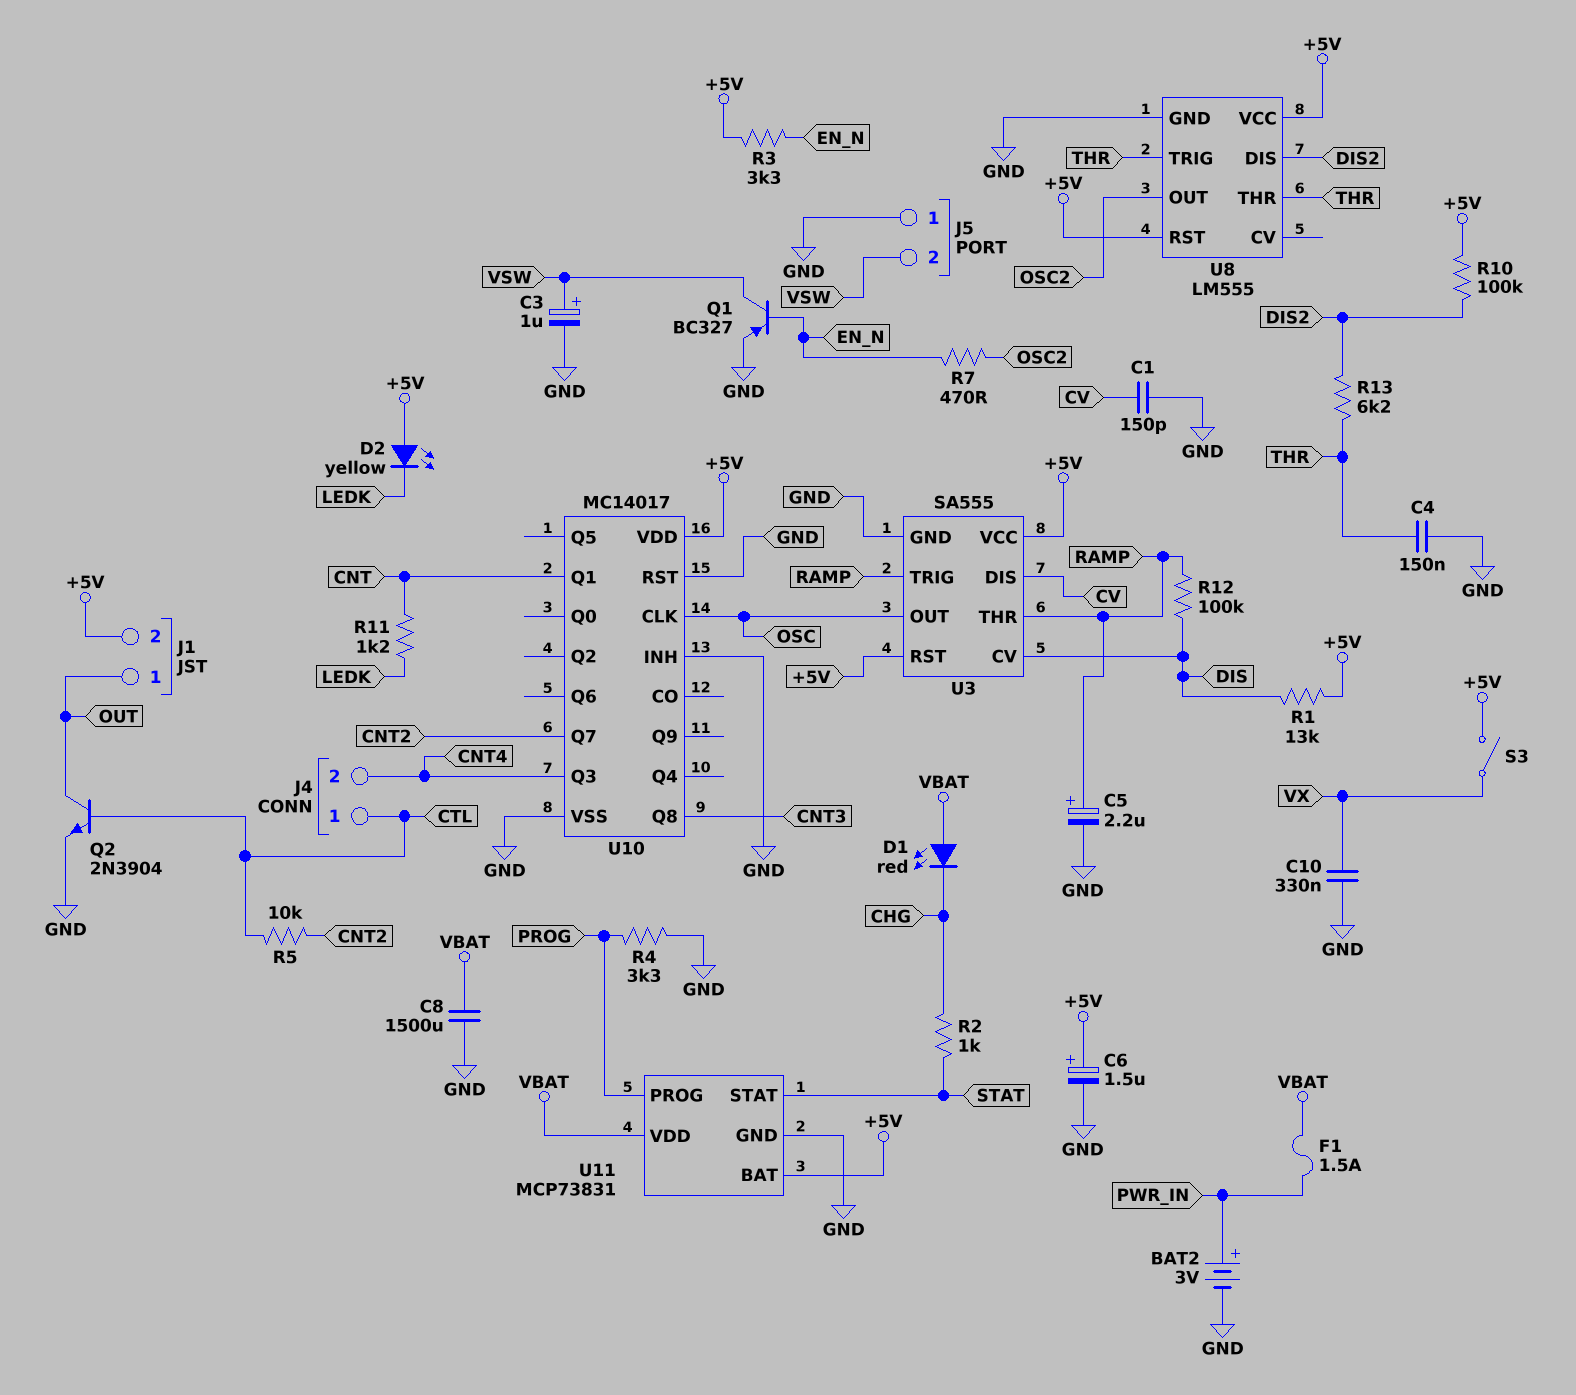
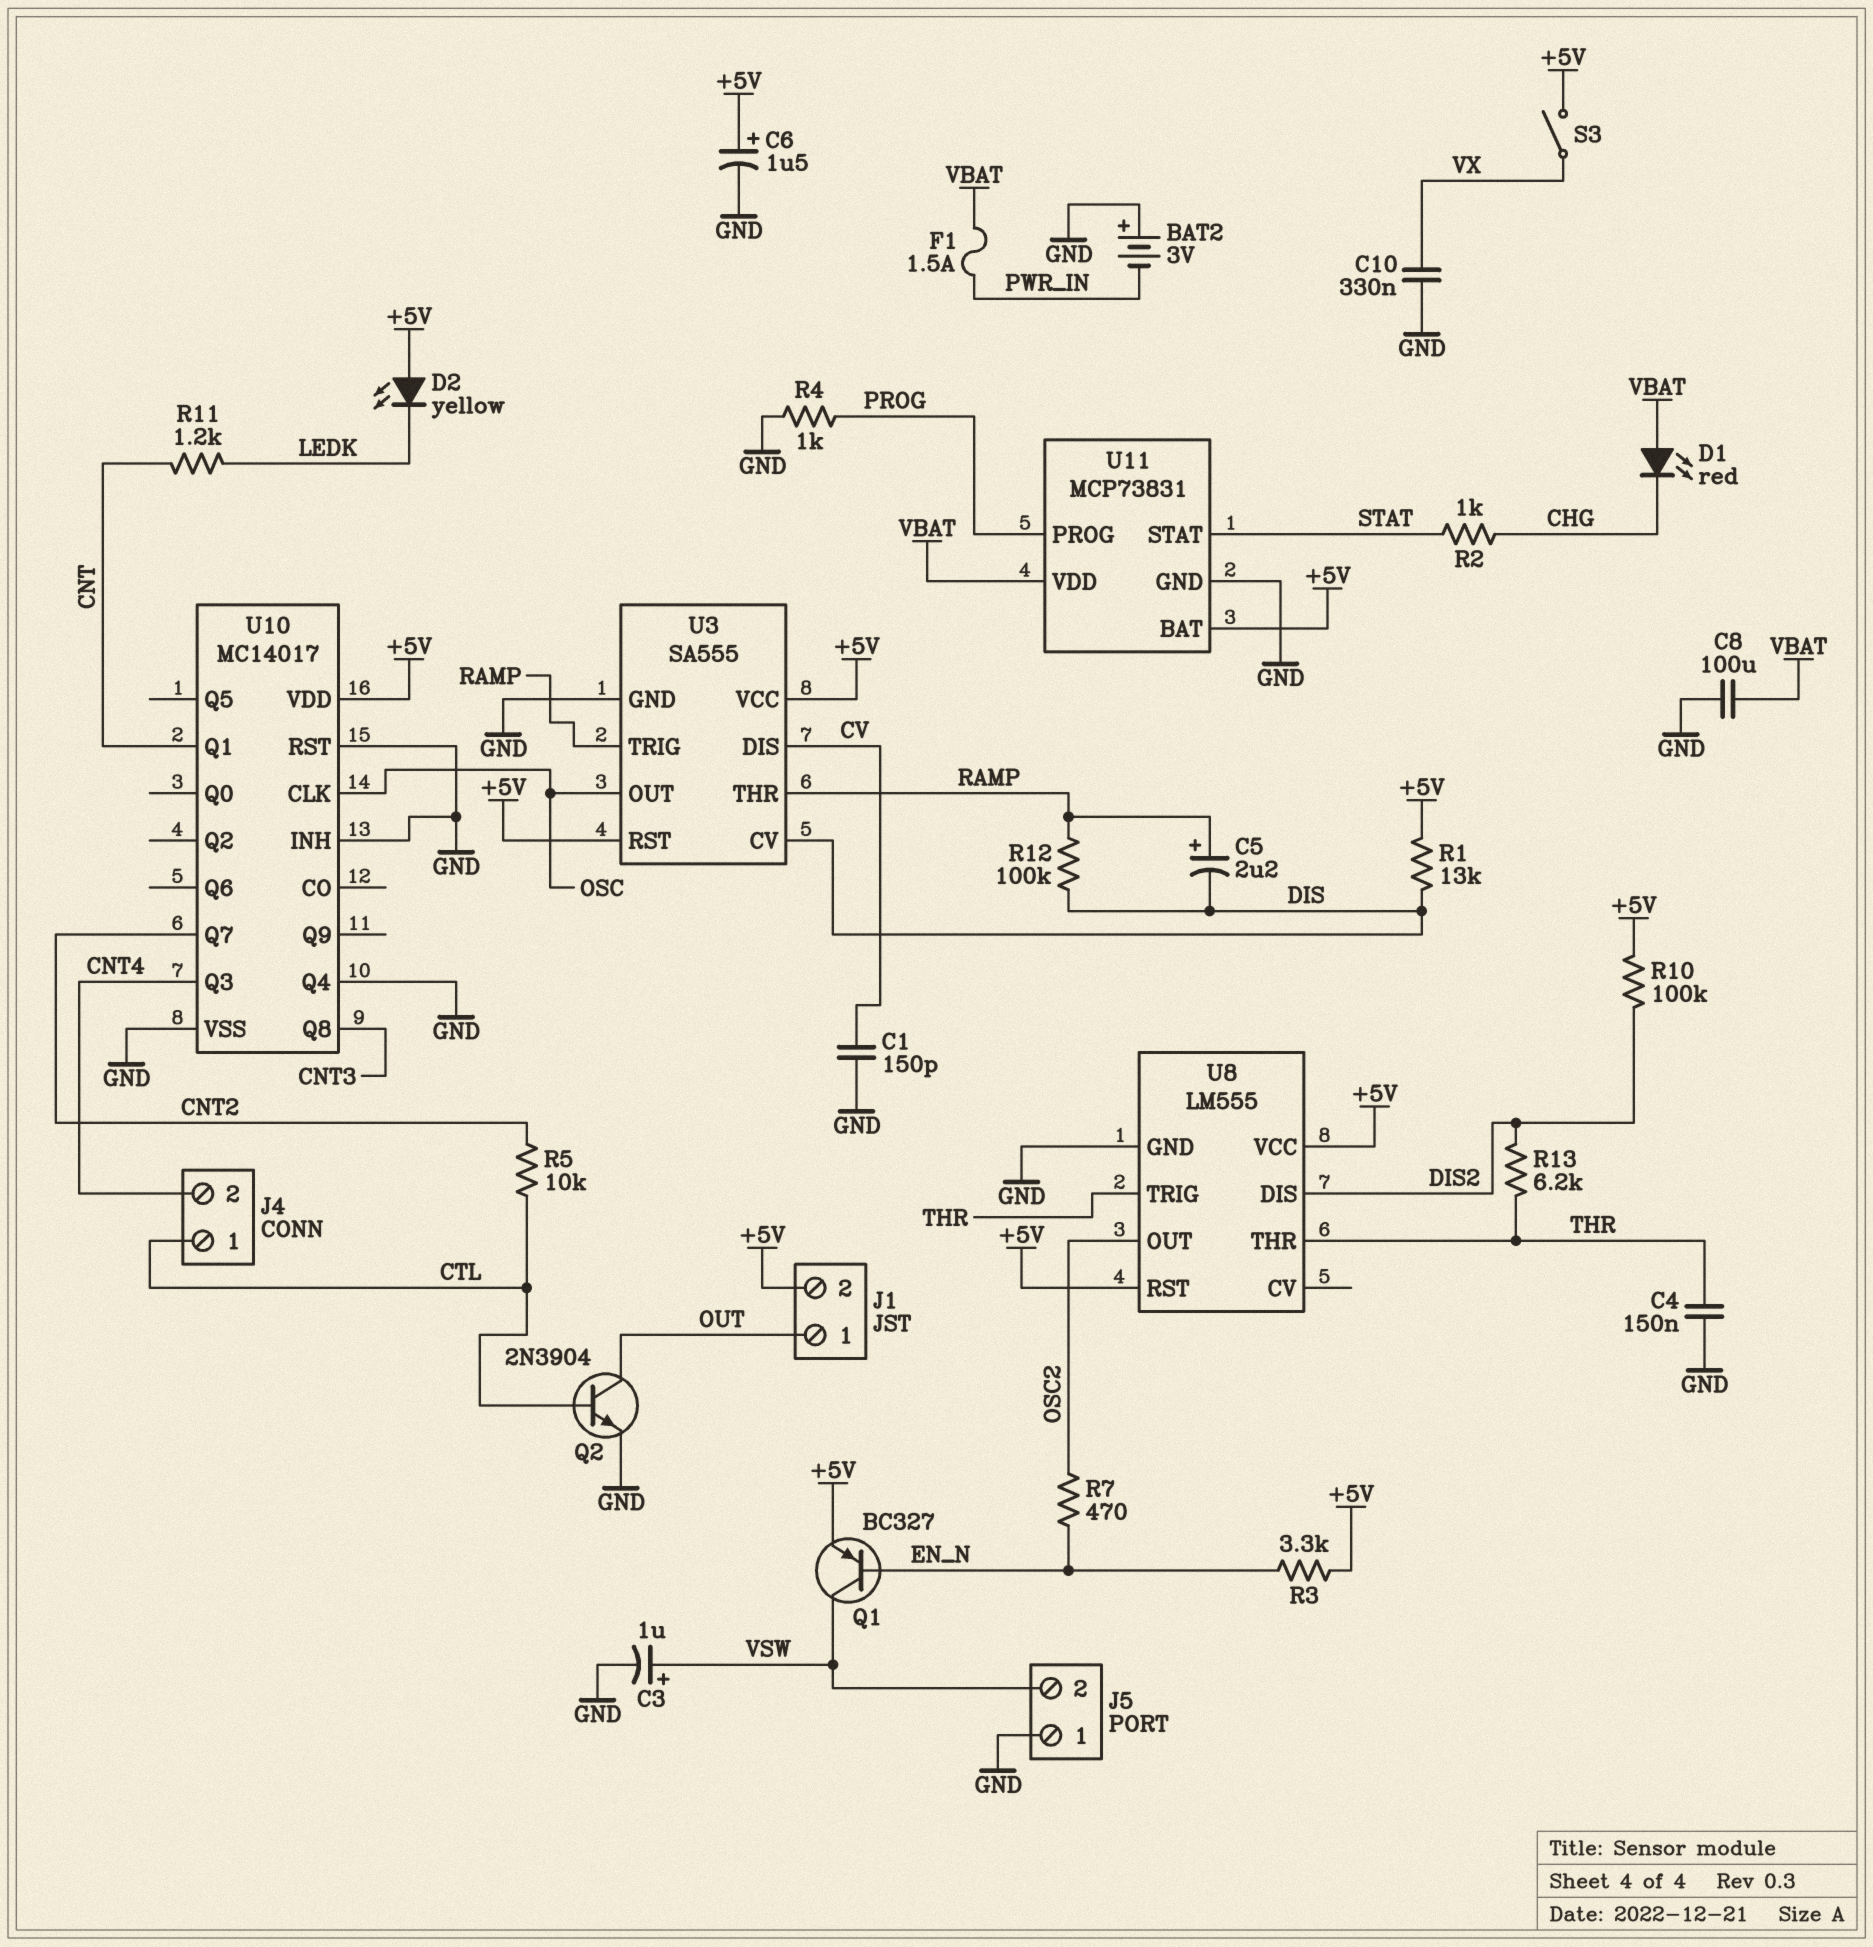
BAT2: 3V (plus PWR_IN, minus GND) -> 3V (plus GND, minus PWR_IN)
C5: 2.2uF (plus RAMP, minus GND) -> 2.2uF (plus RAMP, minus DIS)
C8: 1500uF (GND, VBAT) -> 100uF (GND, VBAT)
Q1: PNP BC327 (B EN_N, C VSW, E GND) -> PNP BC327 (B EN_N, C VSW, E +5V)
R4: 3.3k (GND, PROG) -> 1k (GND, PROG)
U10 pin Q4: none -> GND

